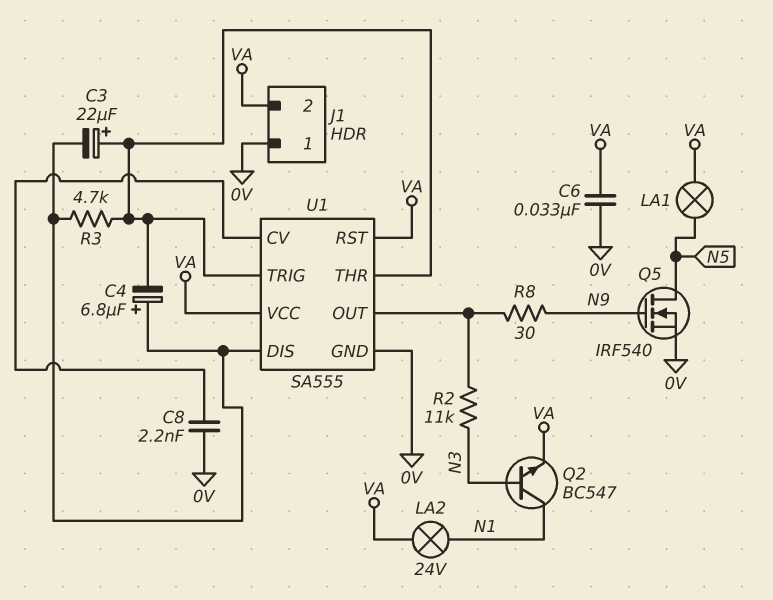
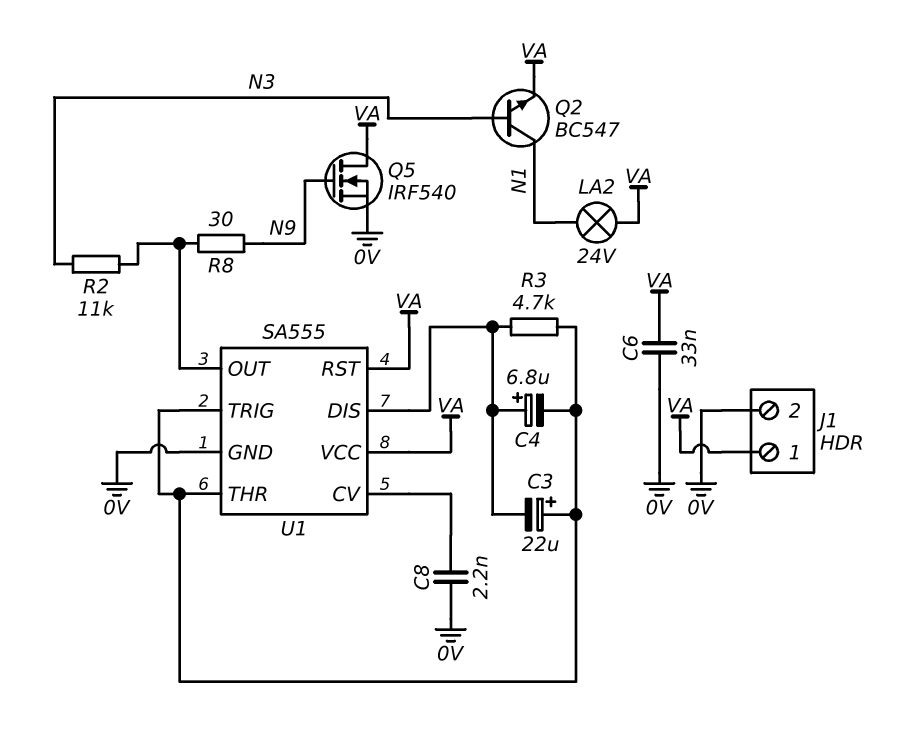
J1 pin 1: 0V -> VA
J1 pin 2: VA -> 0V
LA1: lamp (N5, VA) -> none
Q5: NMOS IRF540 (G N9, D N5, S 0V) -> NMOS IRF540 (G N9, D VA, S 0V)

